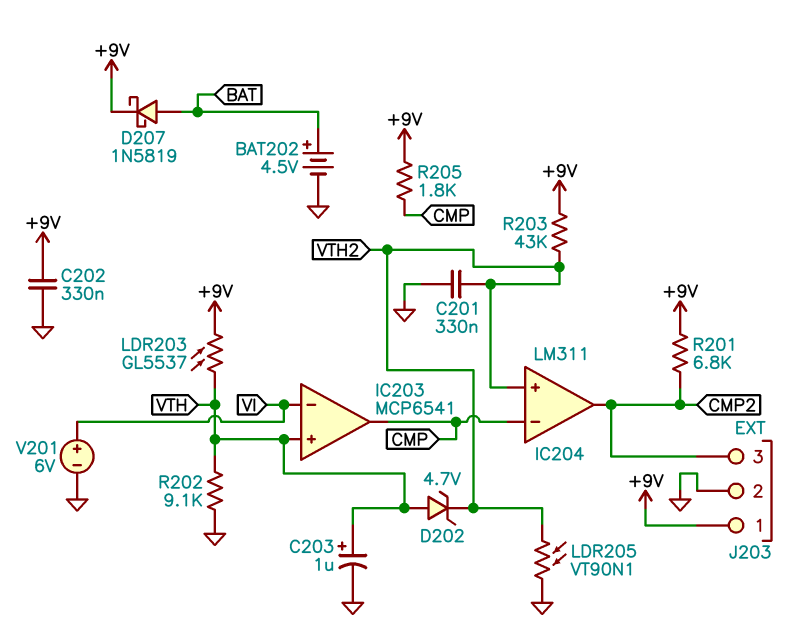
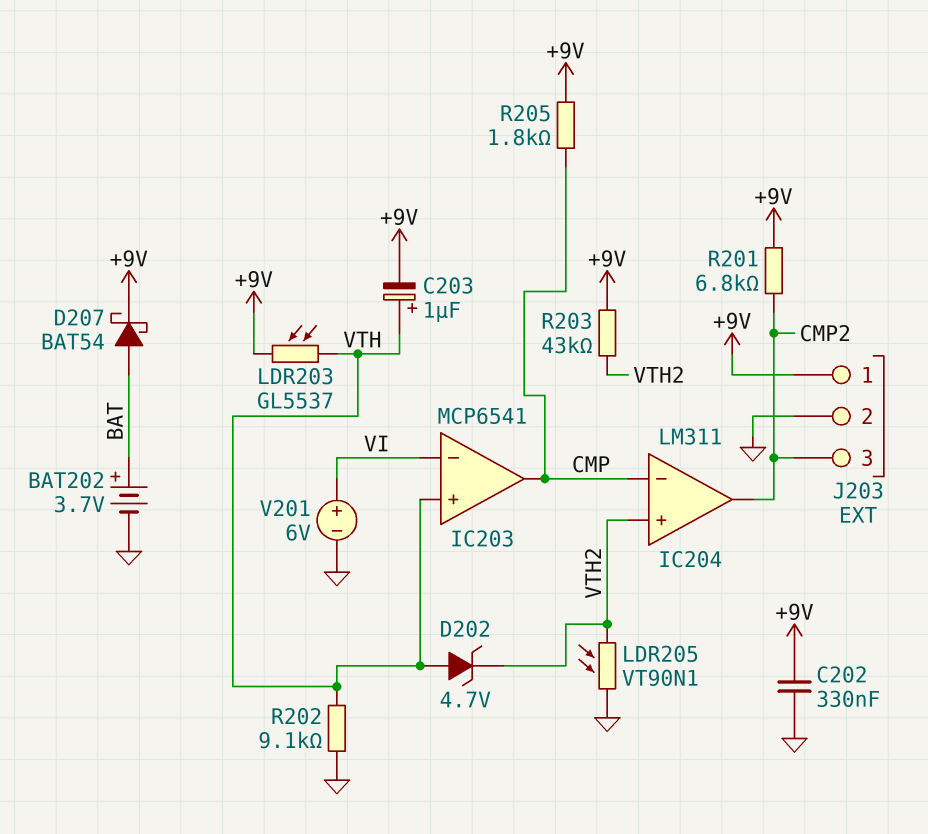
BAT202: 4.5V (plus BAT, minus GND) -> 3.7V (plus BAT, minus GND)
C201: 330nF (GND, VTH2) -> none
C203: 1uF (plus VTH, minus GND) -> 1uF (plus VTH, minus +9V)
D207: schottky 1N5819 (A BAT, K +9V) -> schottky BAT54 (A BAT, K +9V)

